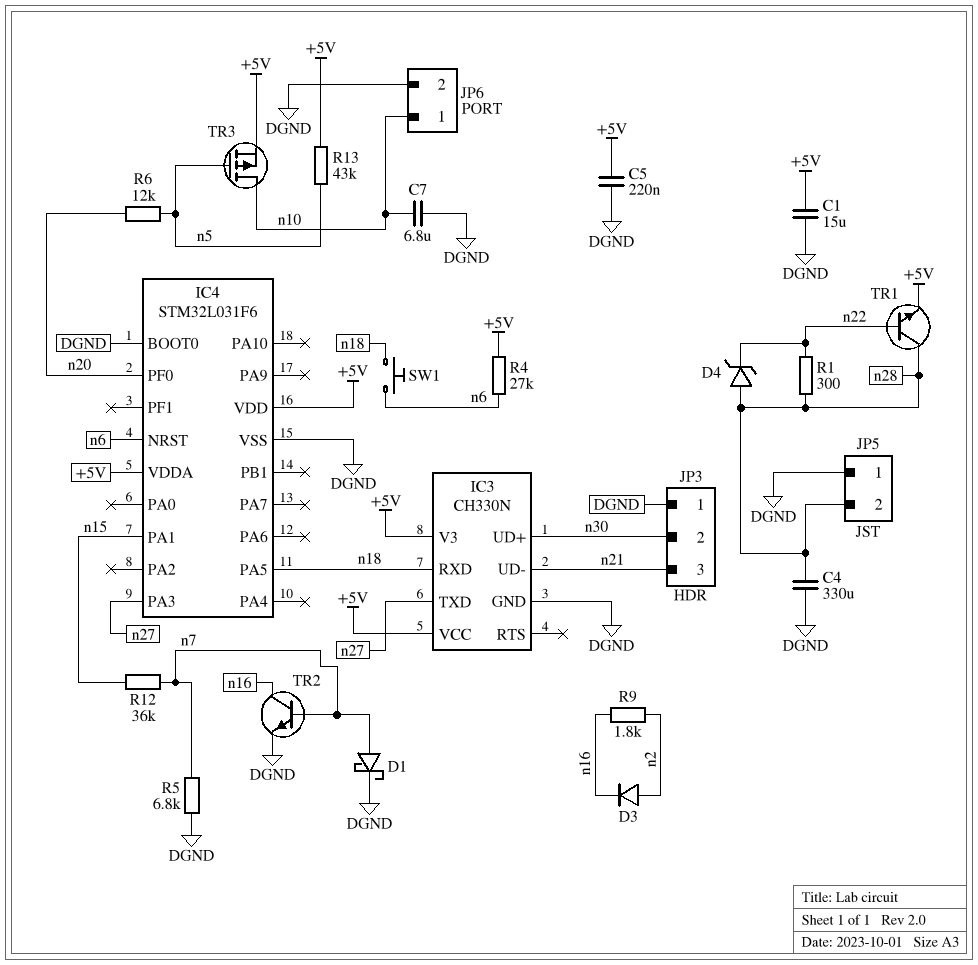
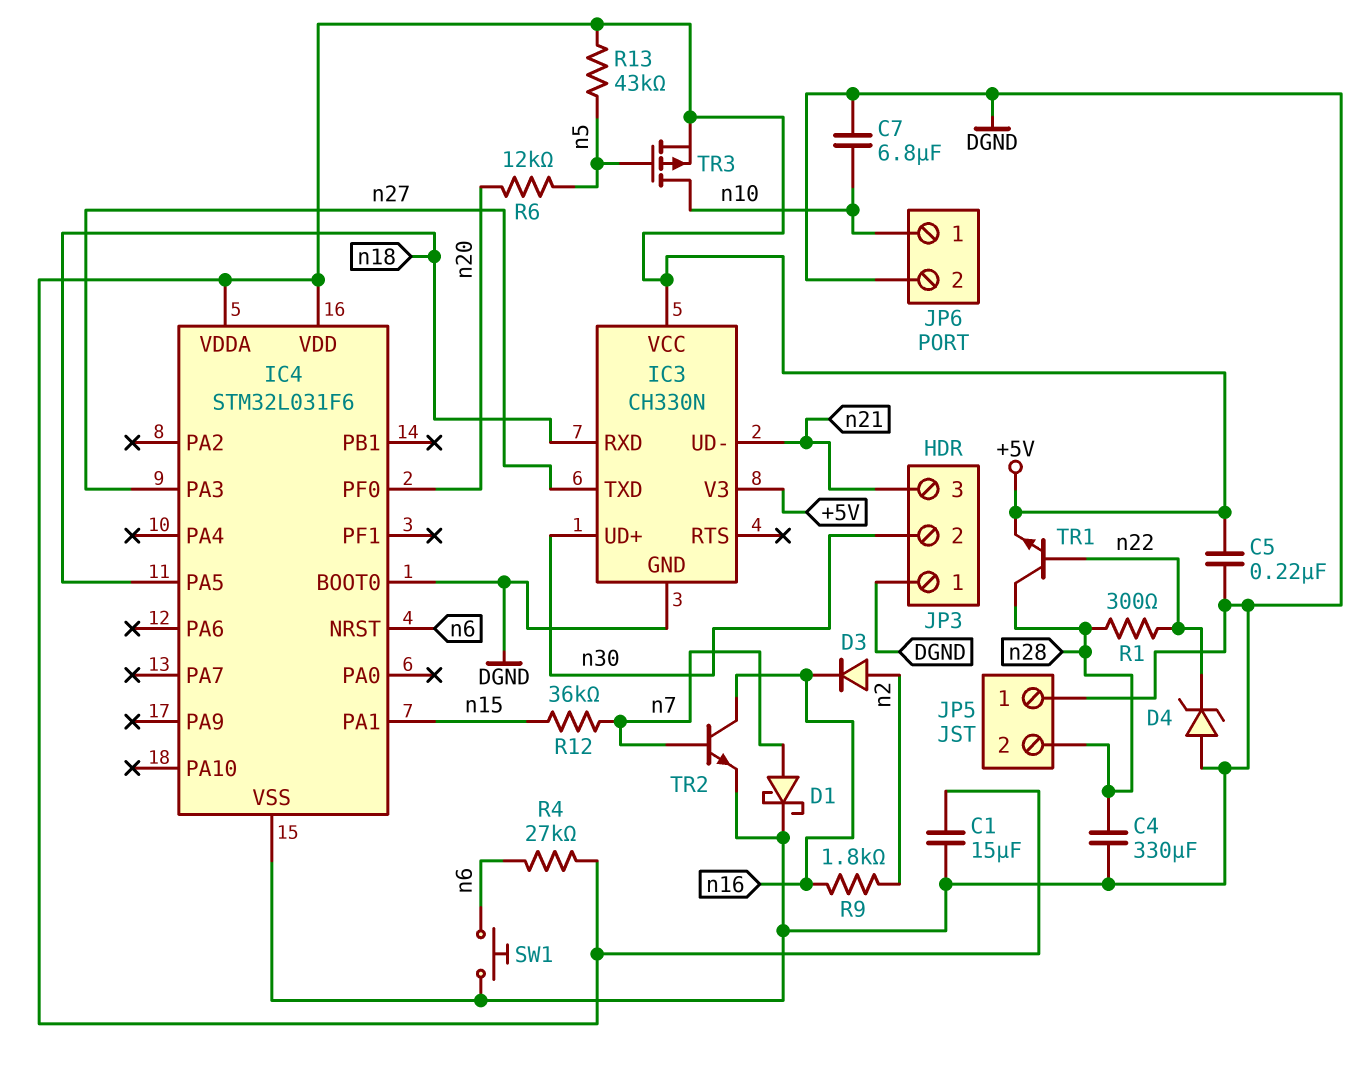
D4: zener (A n28, K n22) -> zener (A DGND, K n22)
R5: 6.8k (DGND, n7) -> none
SW1: button (n6, n18) -> button (DGND, n6)

